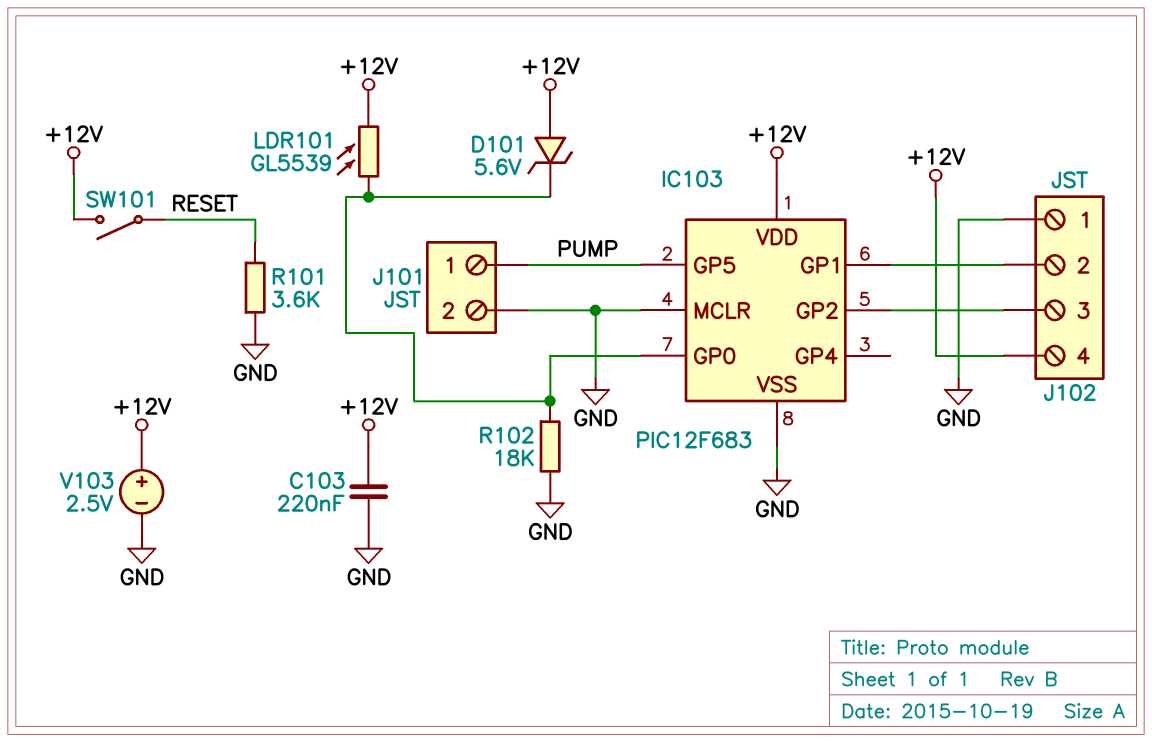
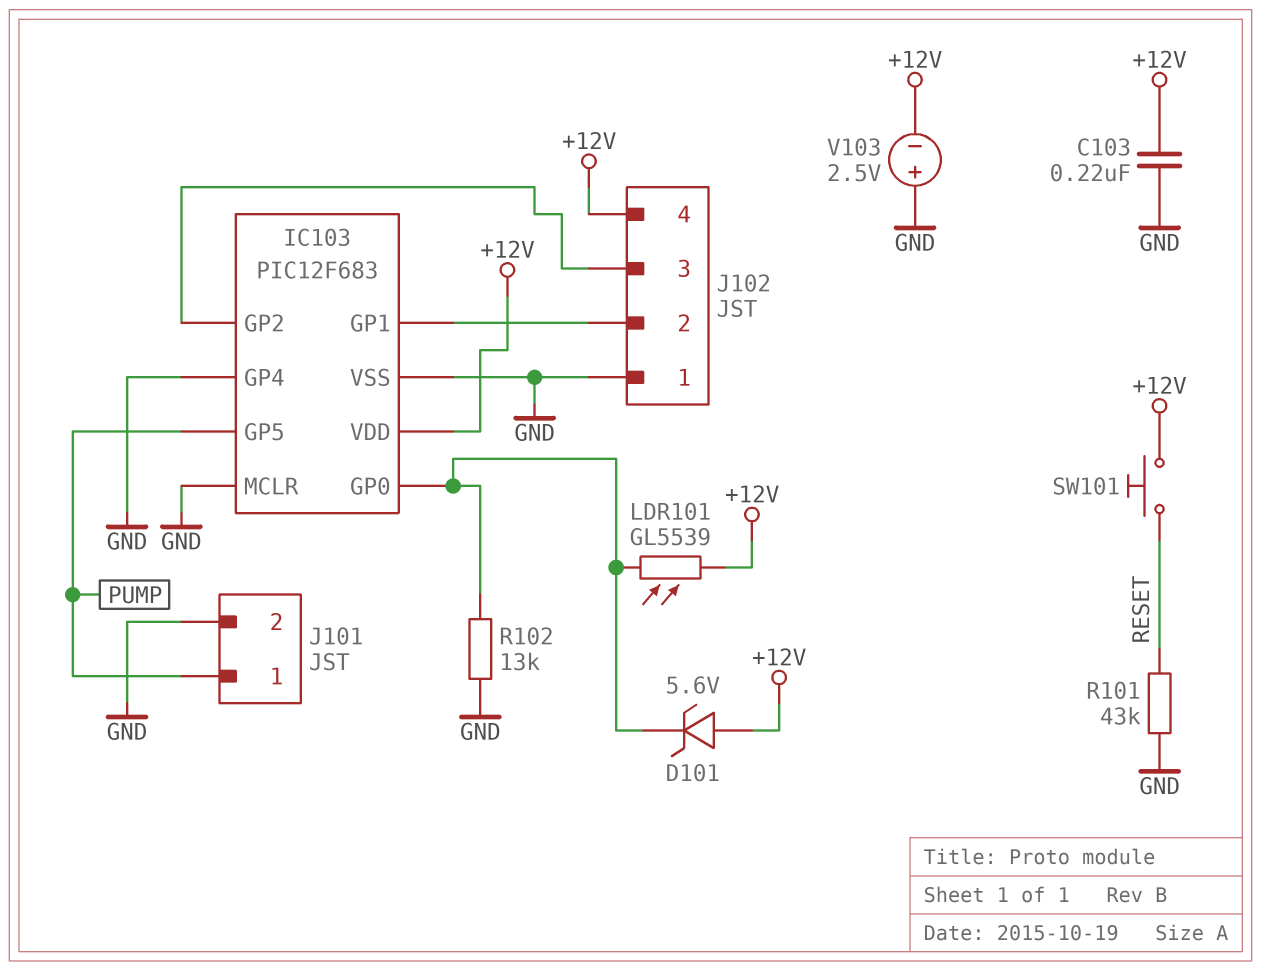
IC103 pin GP4: none -> GND
R101: 3.6k (GND, RESET) -> 43k (GND, RESET)
R102: 18k (GND, IC103/GP0) -> 13k (GND, IC103/GP0)
SW101: switch (+12V, RESET) -> button (+12V, RESET)
V103: 2.5V (plus +12V, minus GND) -> 2.5V (plus GND, minus +12V)

